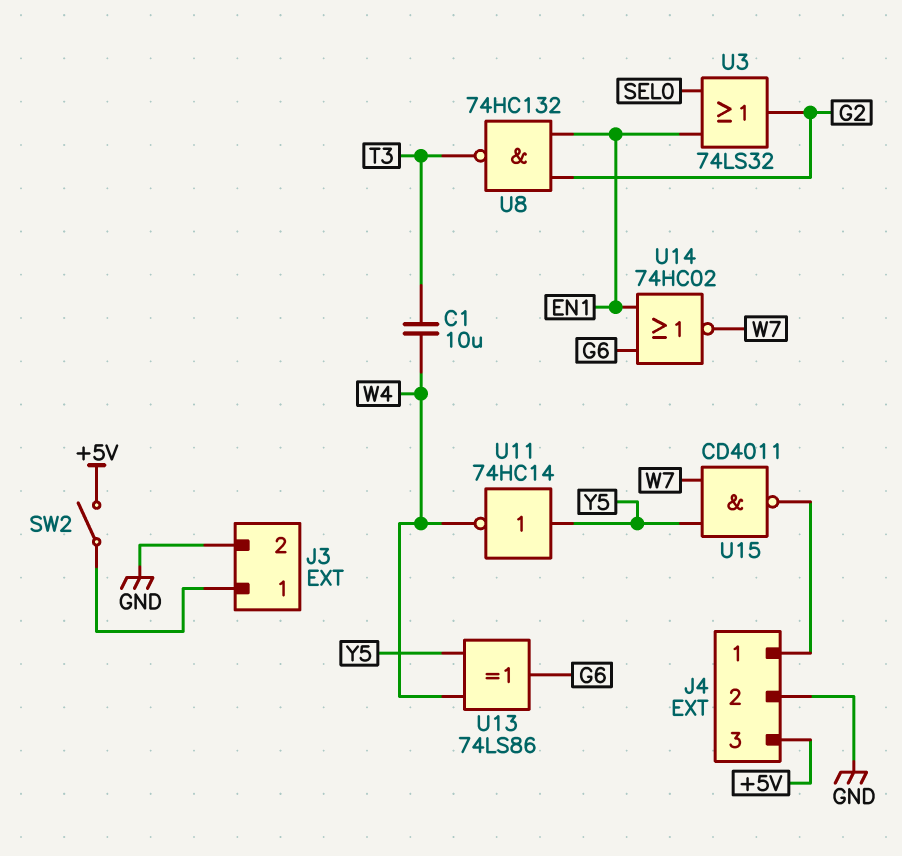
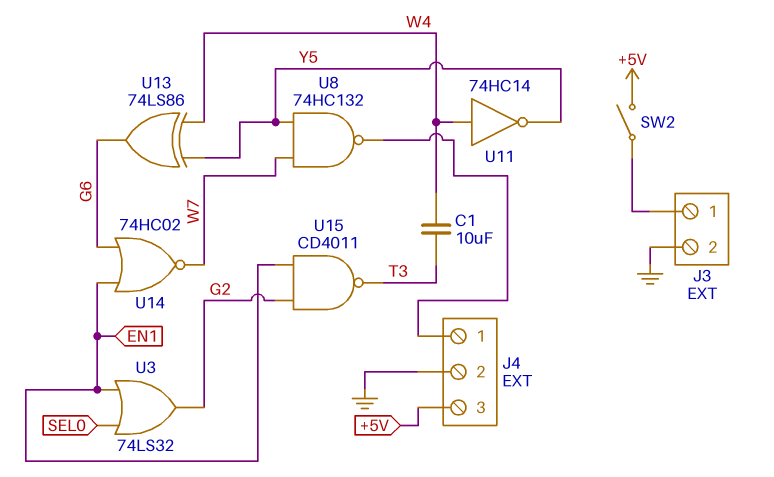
U8: NAND 74HC132 (in EN1, in G2, out T3) -> NAND 74HC132 (in W7, in Y5, out J4/1)
U11: NOT 74HC14 (in Y5, out W4) -> NOT 74HC14 (in W4, out Y5)
U15: NAND CD4011 (in W7, in Y5, out J4/1) -> NAND CD4011 (in EN1, in G2, out T3)

